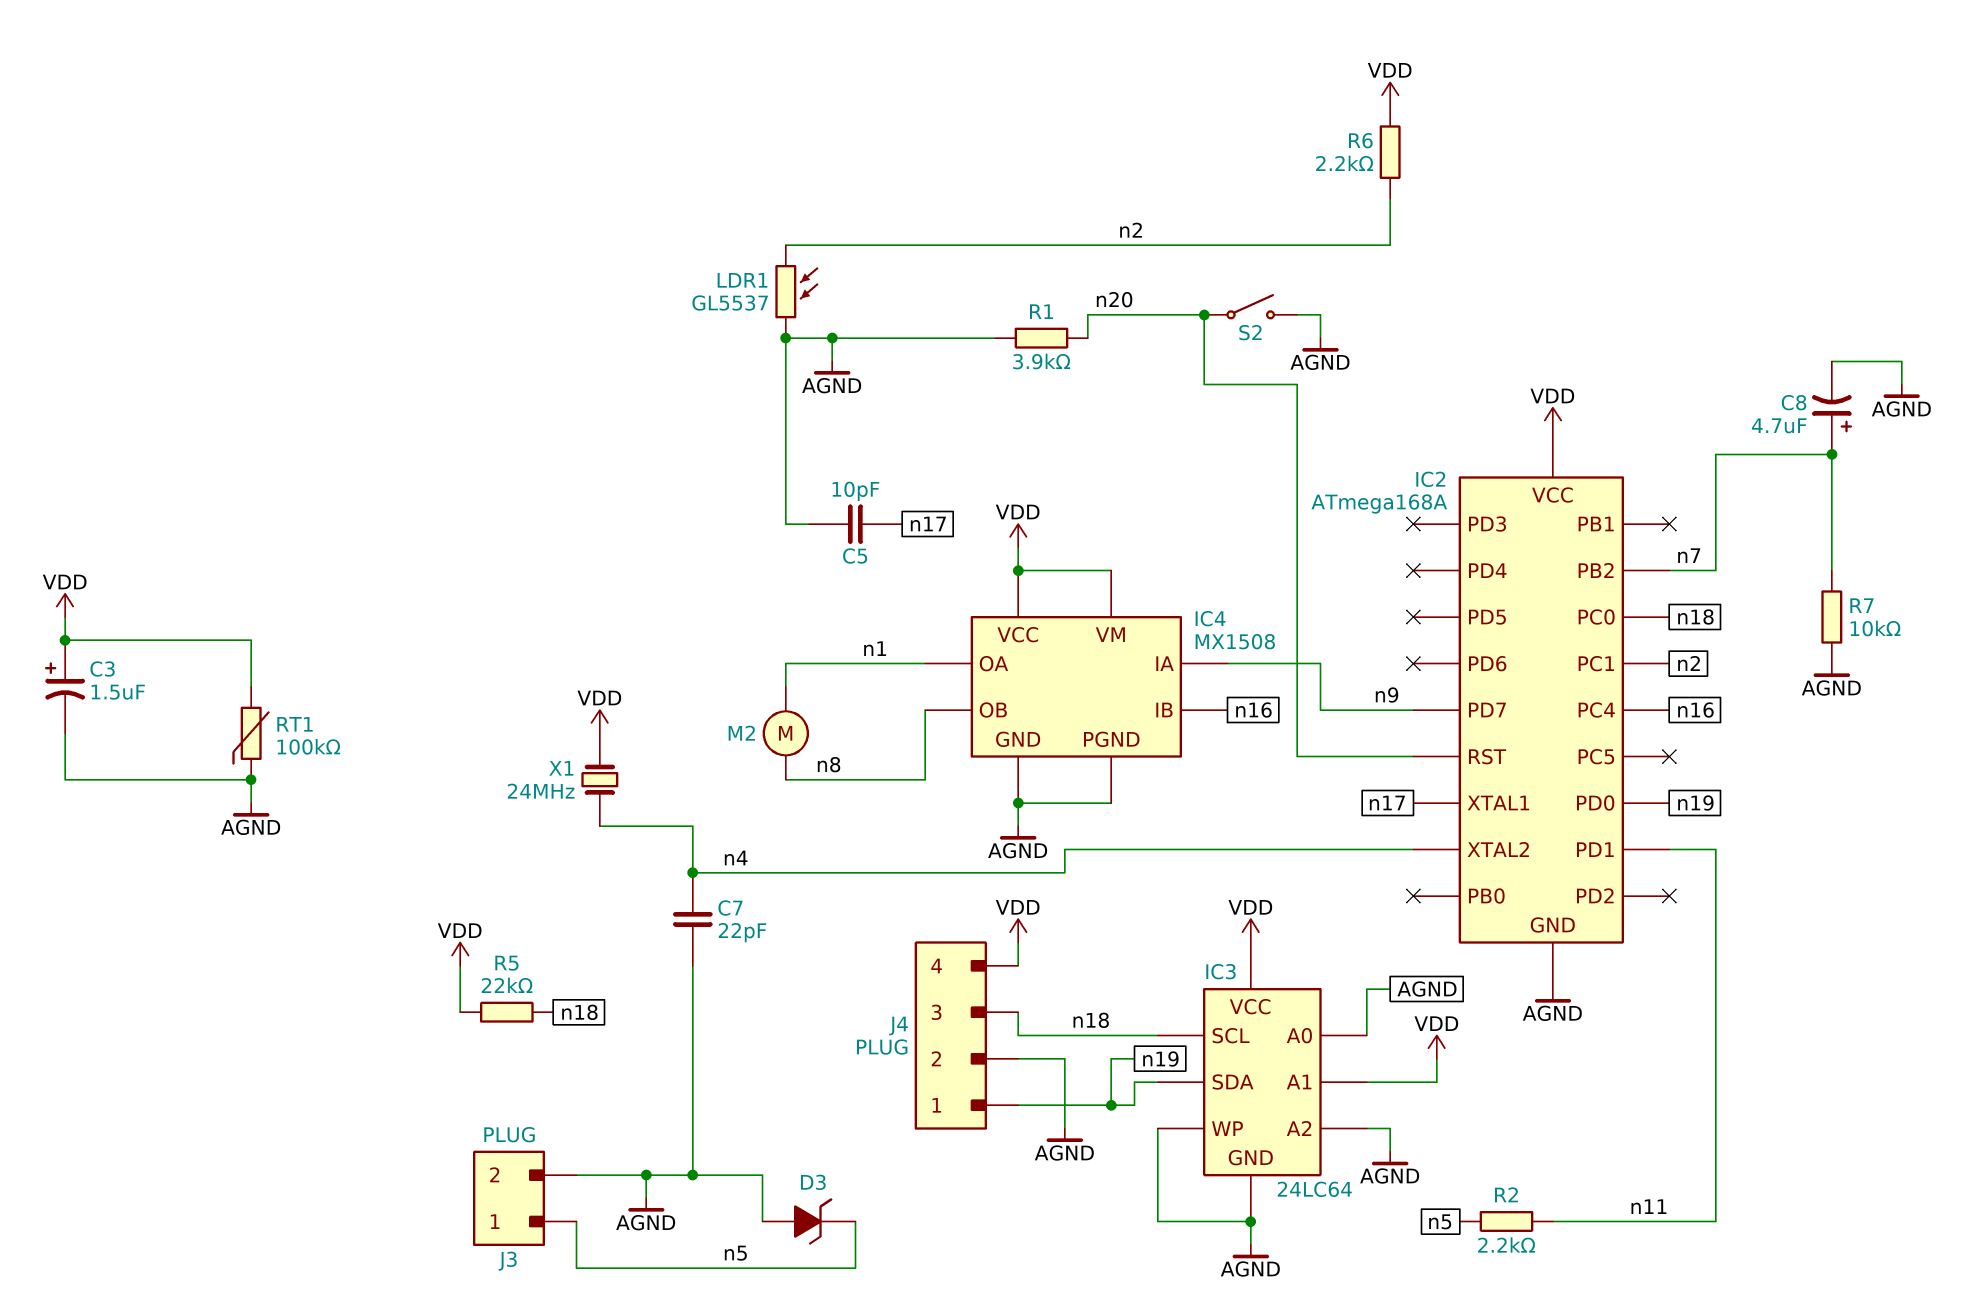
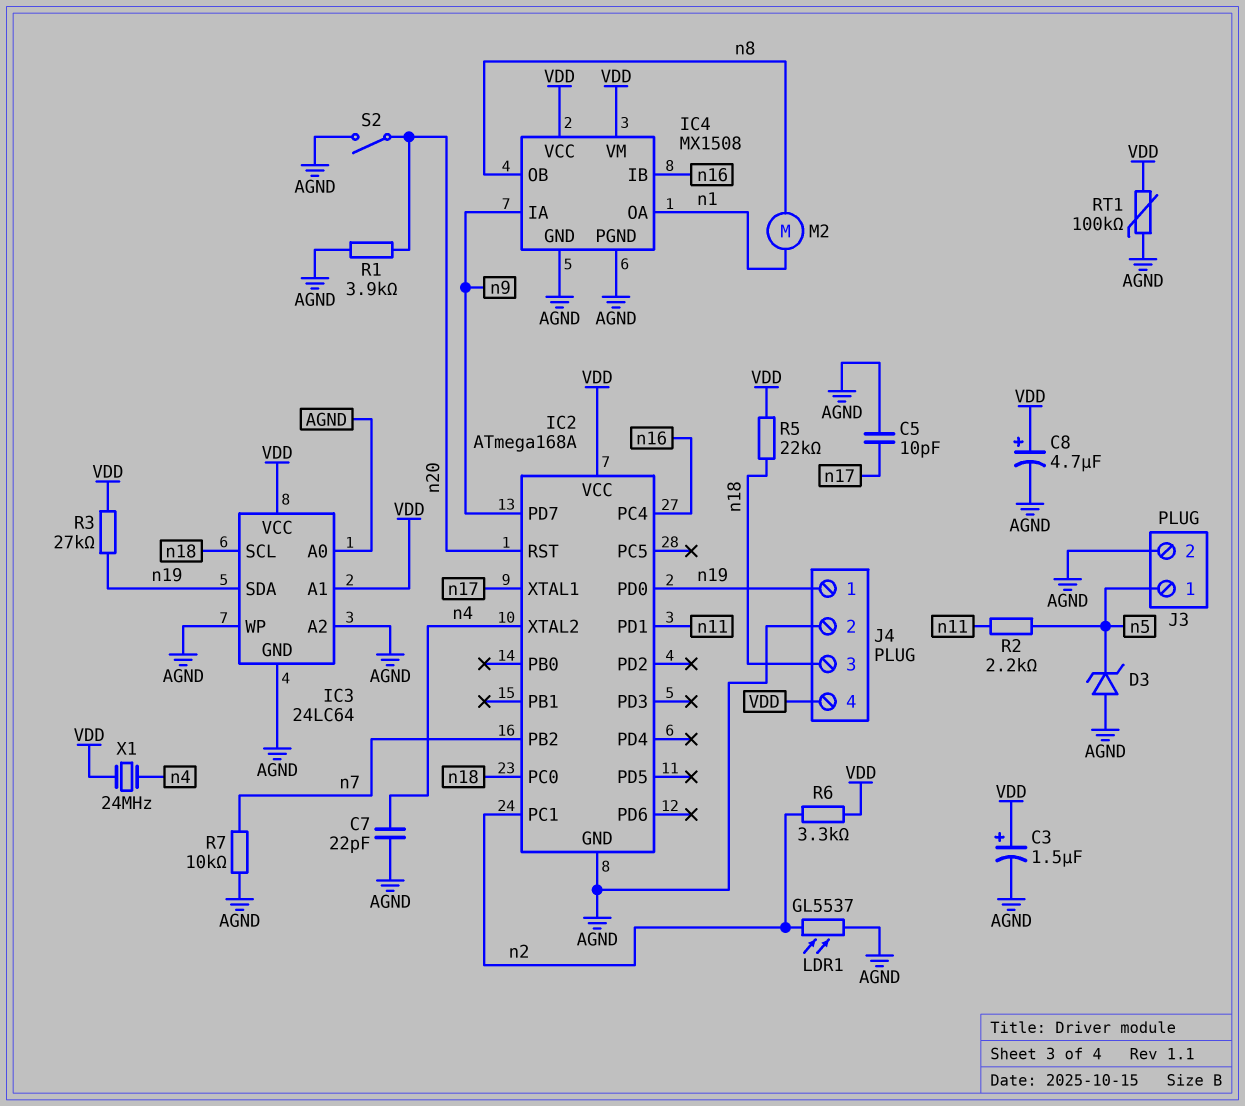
C8: 4.7uF (plus n7, minus AGND) -> 4.7uF (plus VDD, minus AGND)
R3: none -> 27k (VDD, n19)
R6: 2.2k (VDD, n2) -> 3.3k (VDD, n2)

